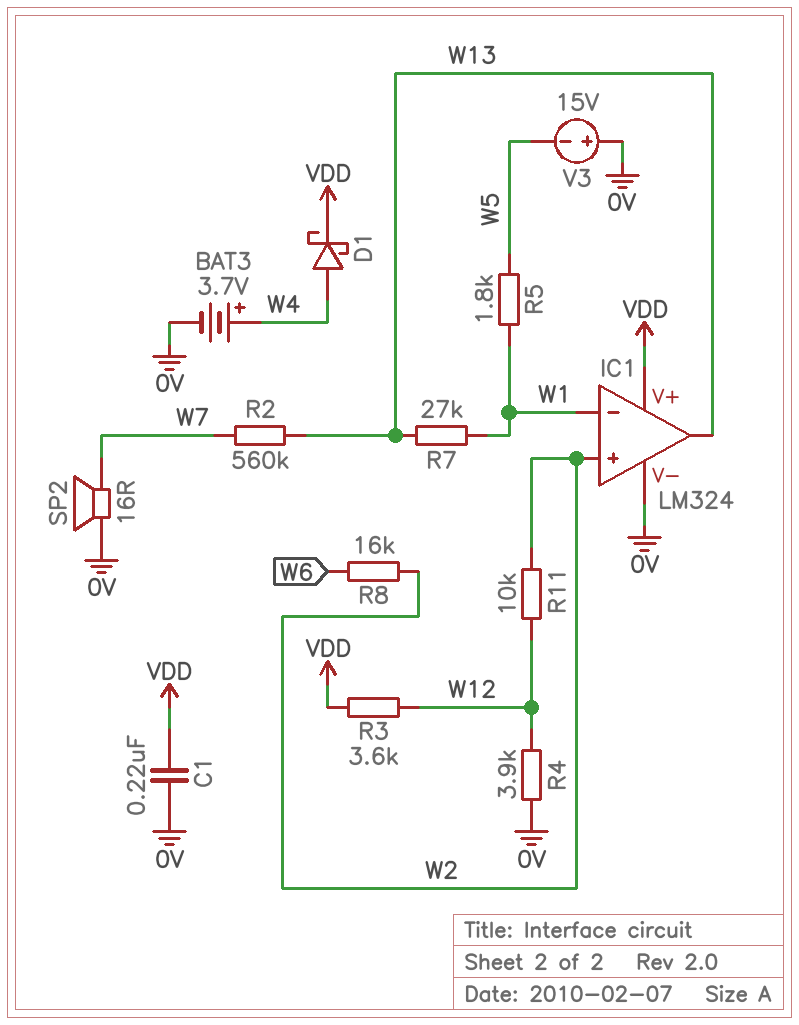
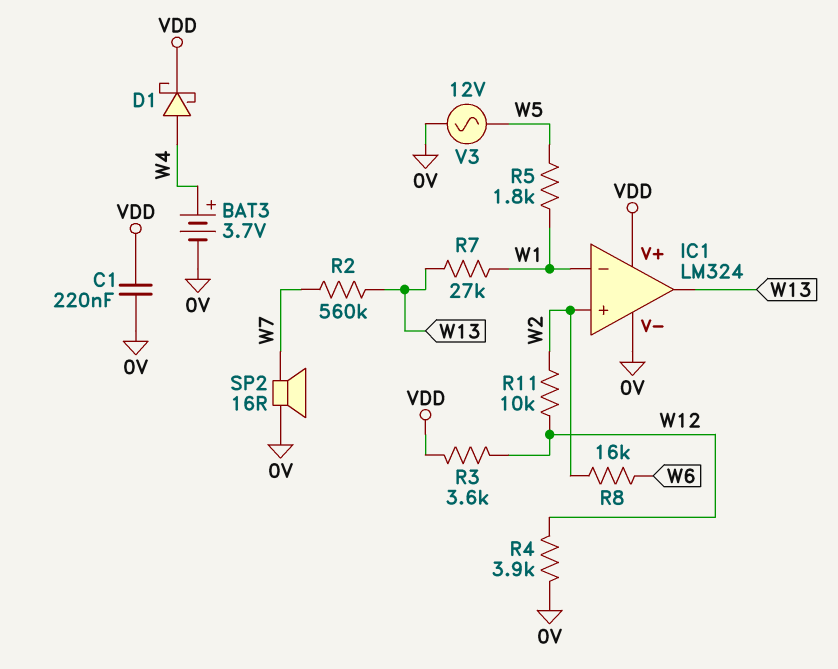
V3: 15V (plus 0V, minus W5) -> AC 12V (0V, W5)

